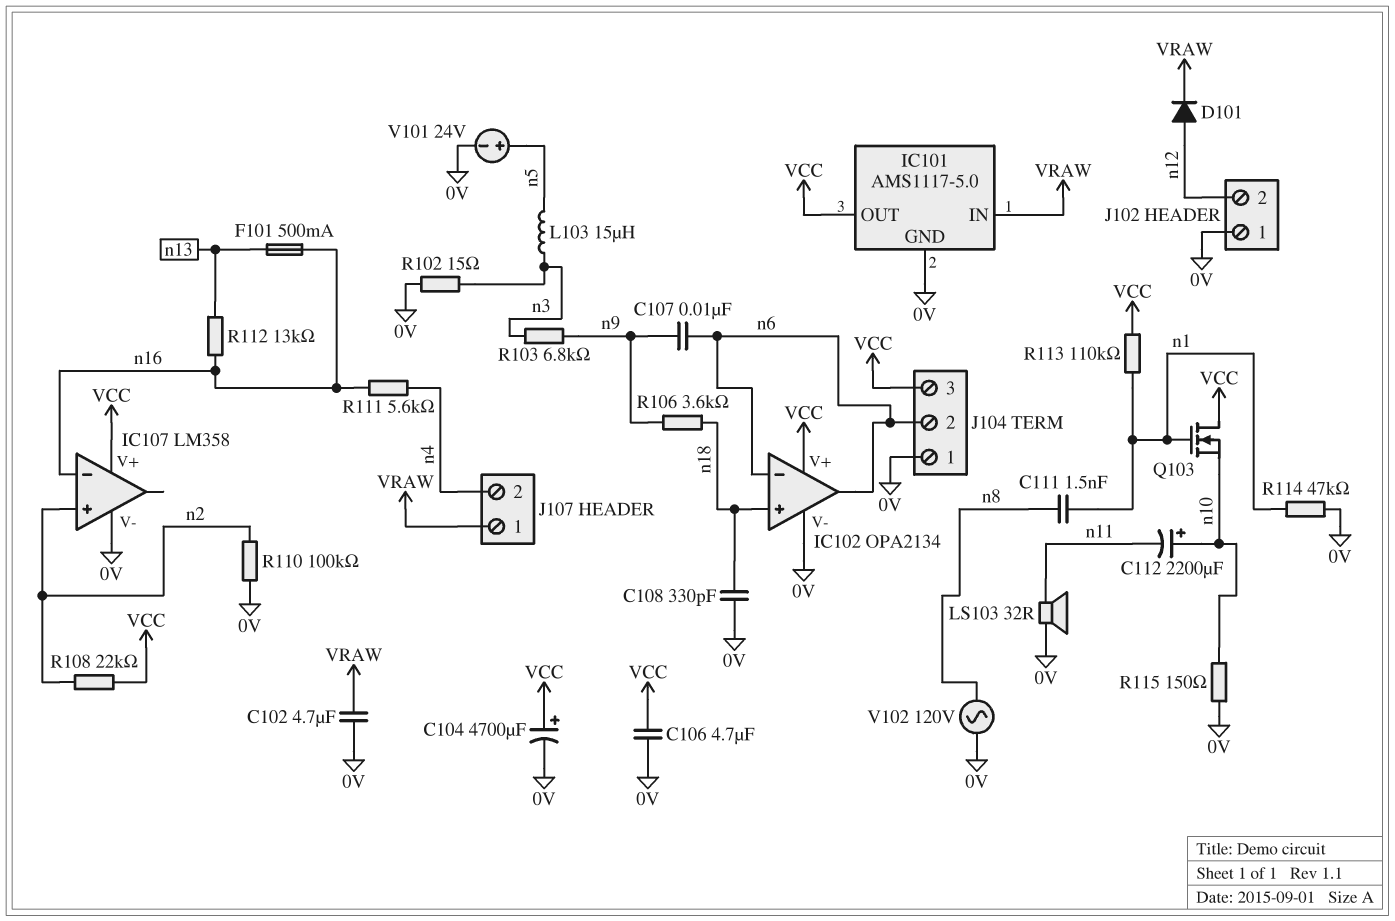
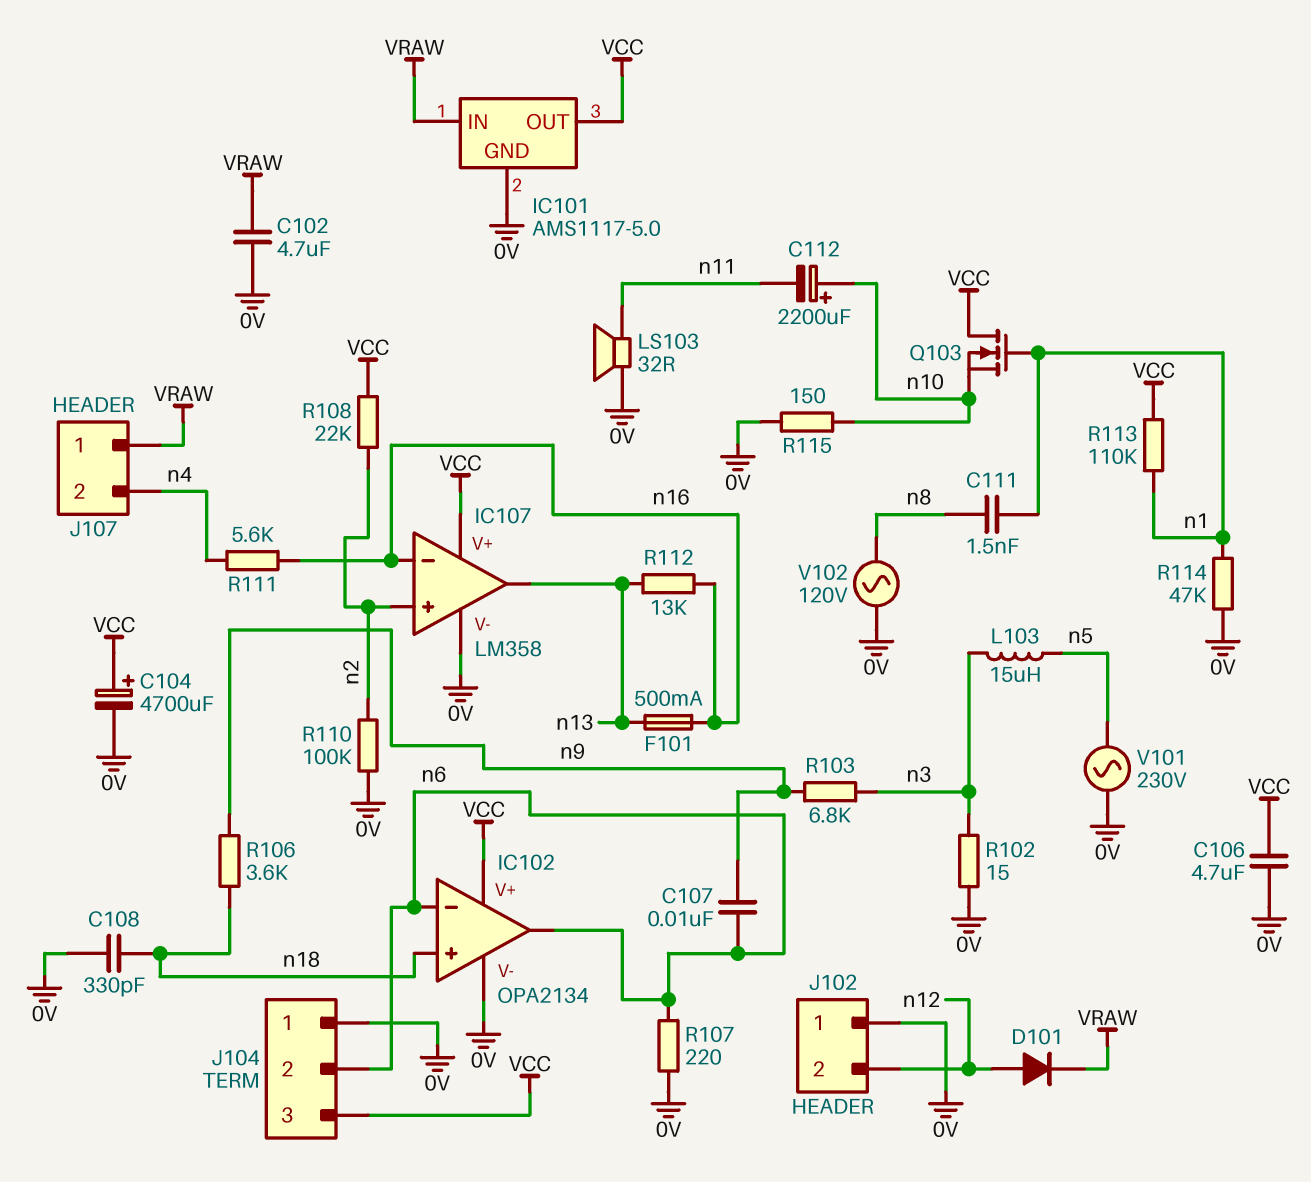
IC107 pin out: none -> n13
R107: none -> 220 (0V, n6)
V101: 24V (plus n5, minus 0V) -> AC 230V (0V, n5)

